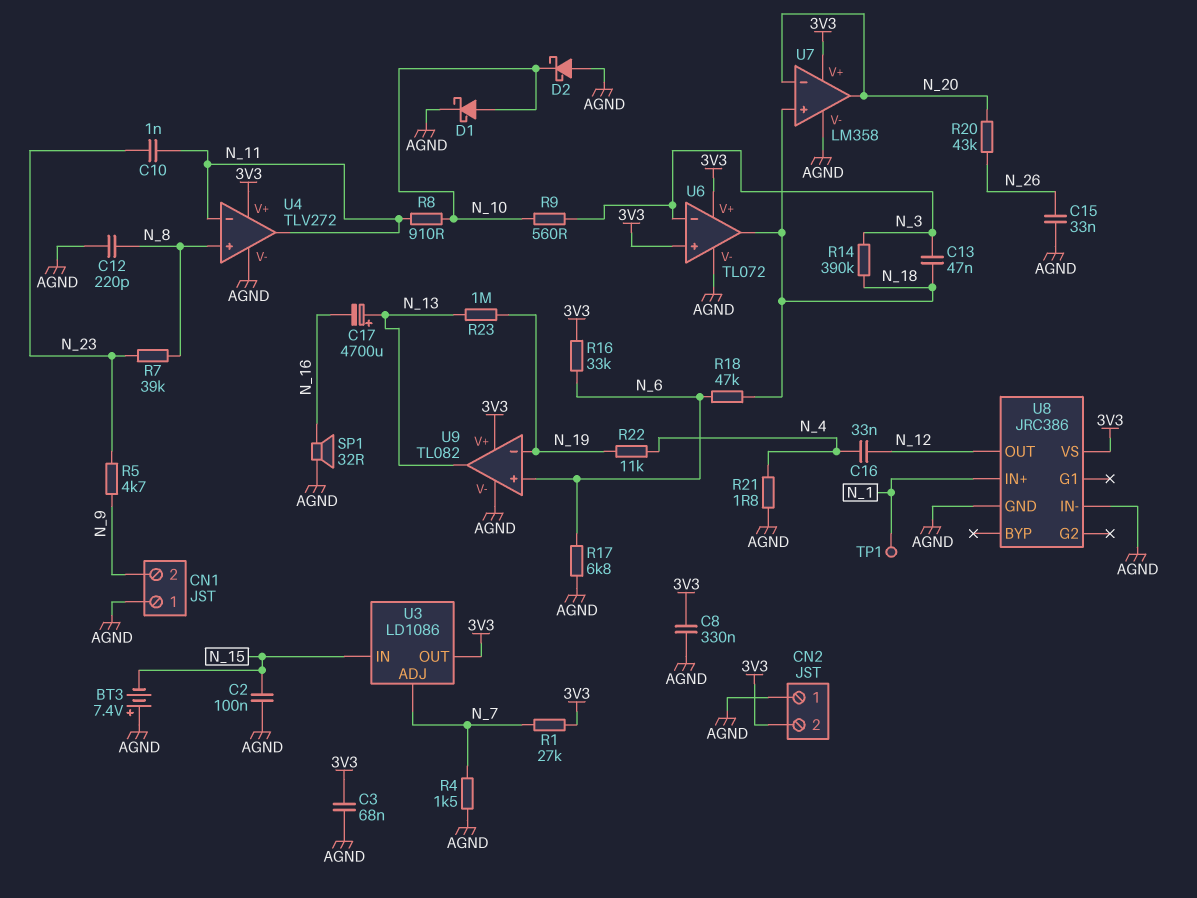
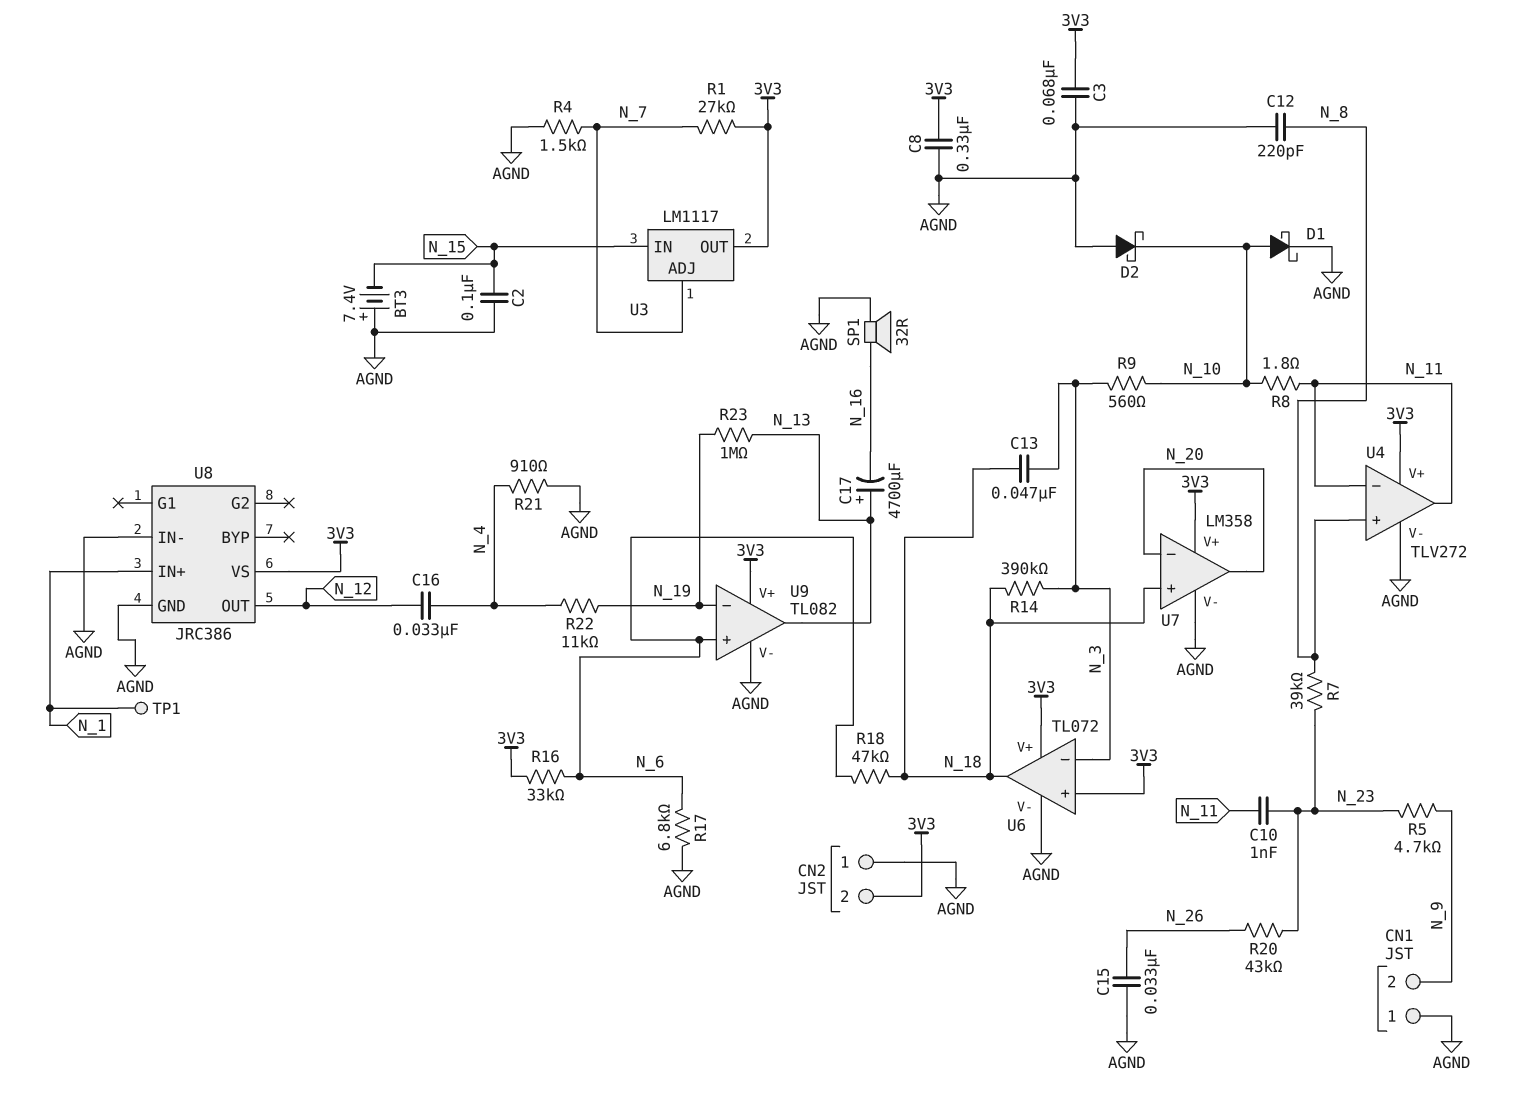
R8: 910 (N_10, N_11) -> 1.8 (N_10, N_11)
R20: 43k (N_20, N_26) -> 43k (N_23, N_26)
R21: 1.8 (AGND, N_4) -> 910 (AGND, N_4)
U3: LD1086 -> LM1117

